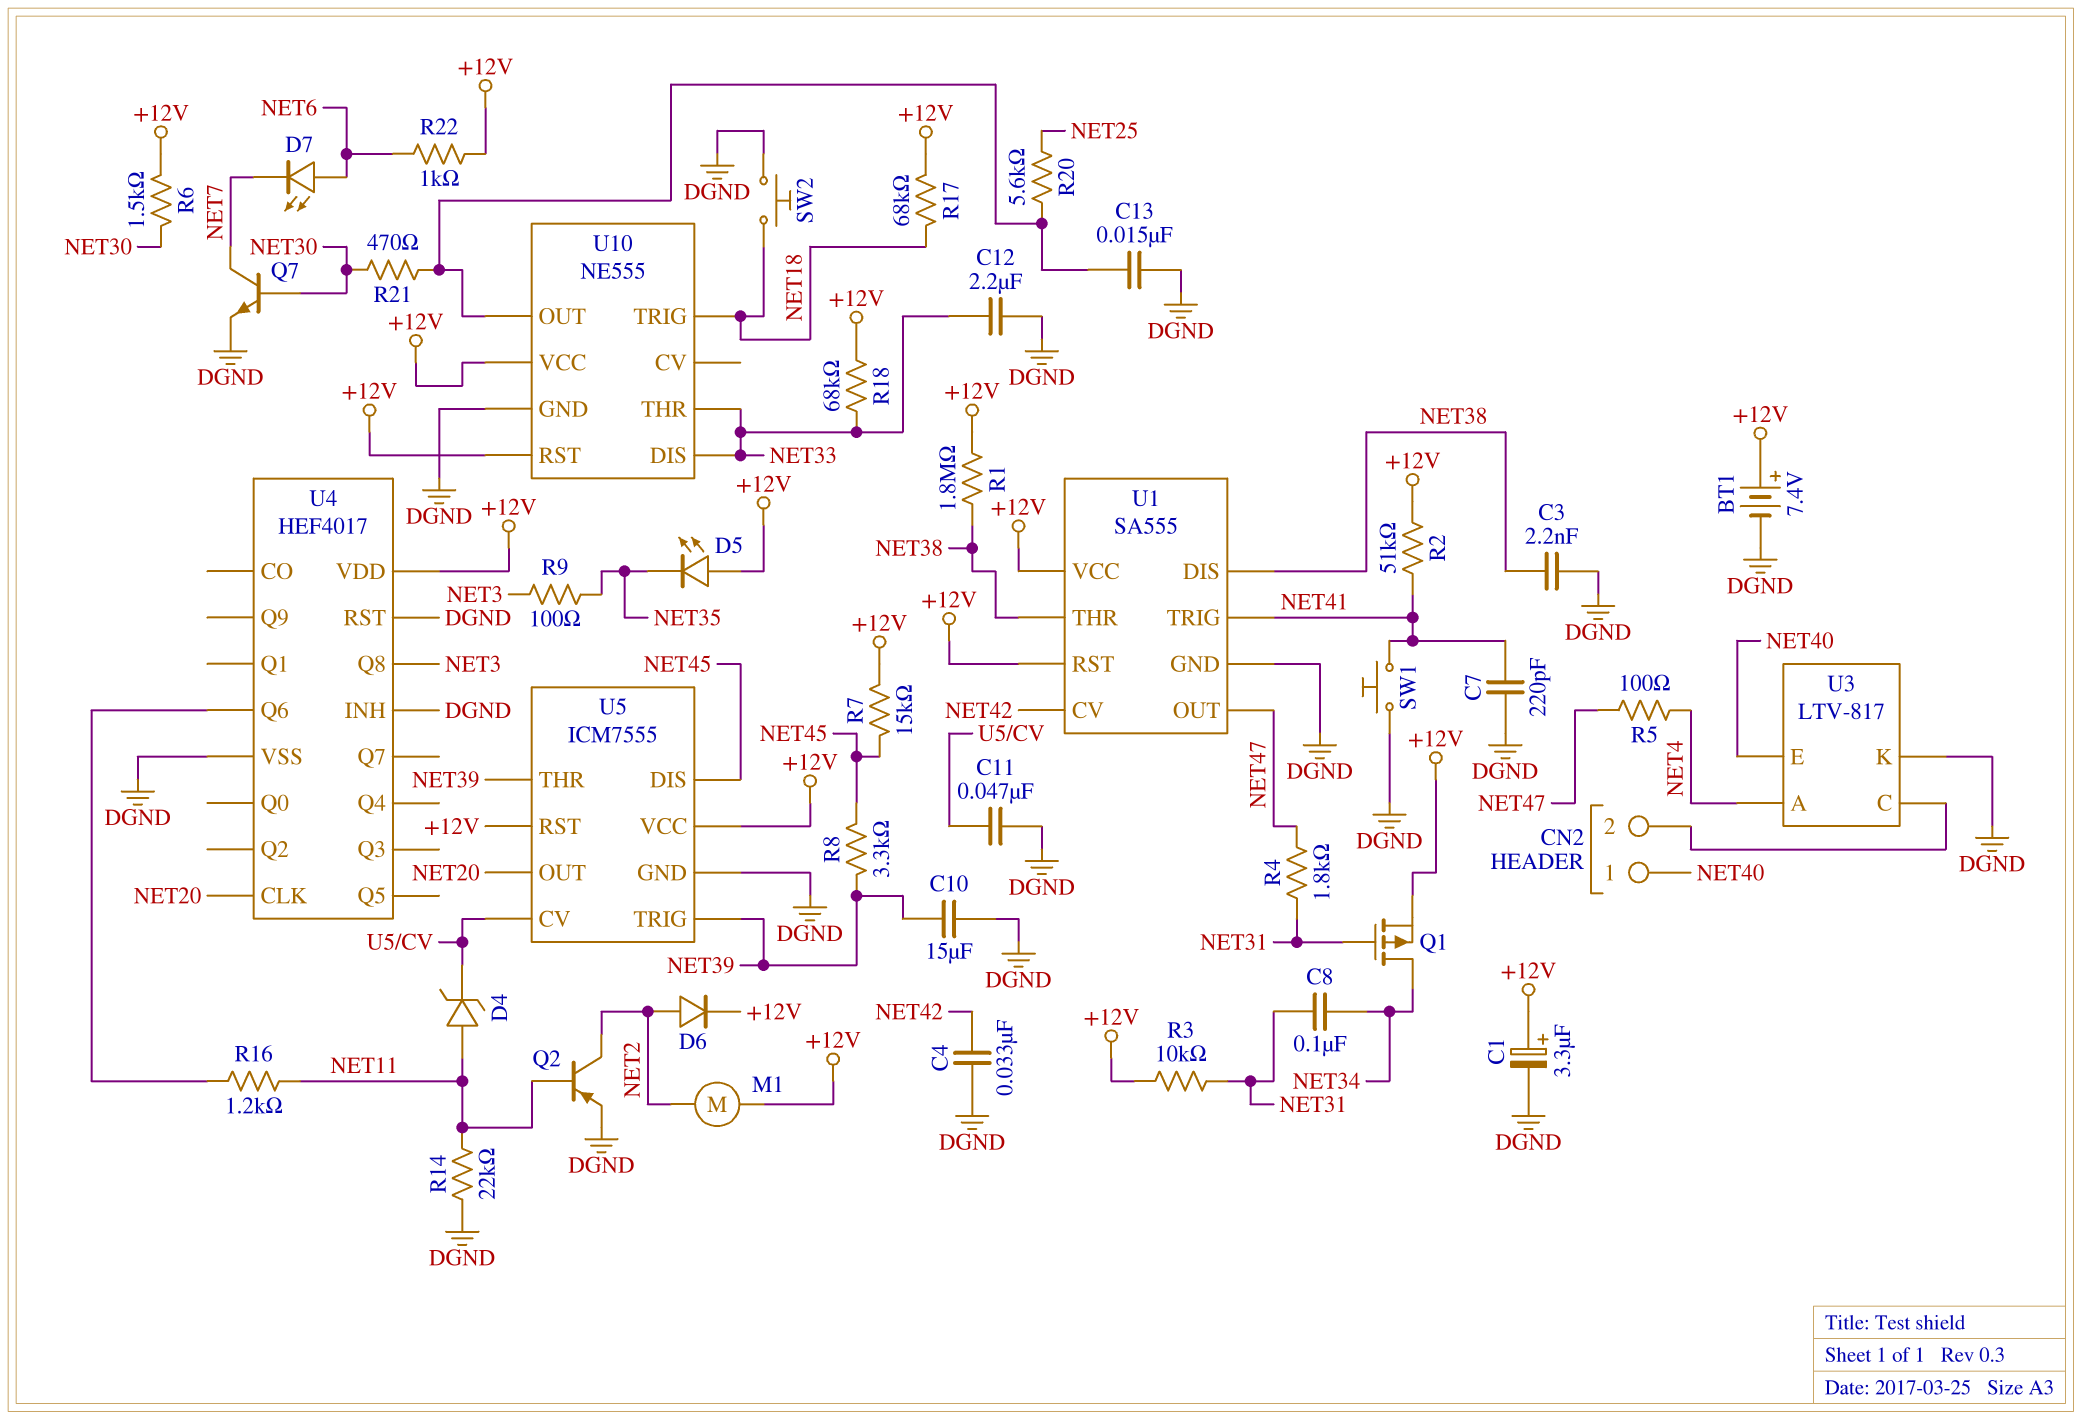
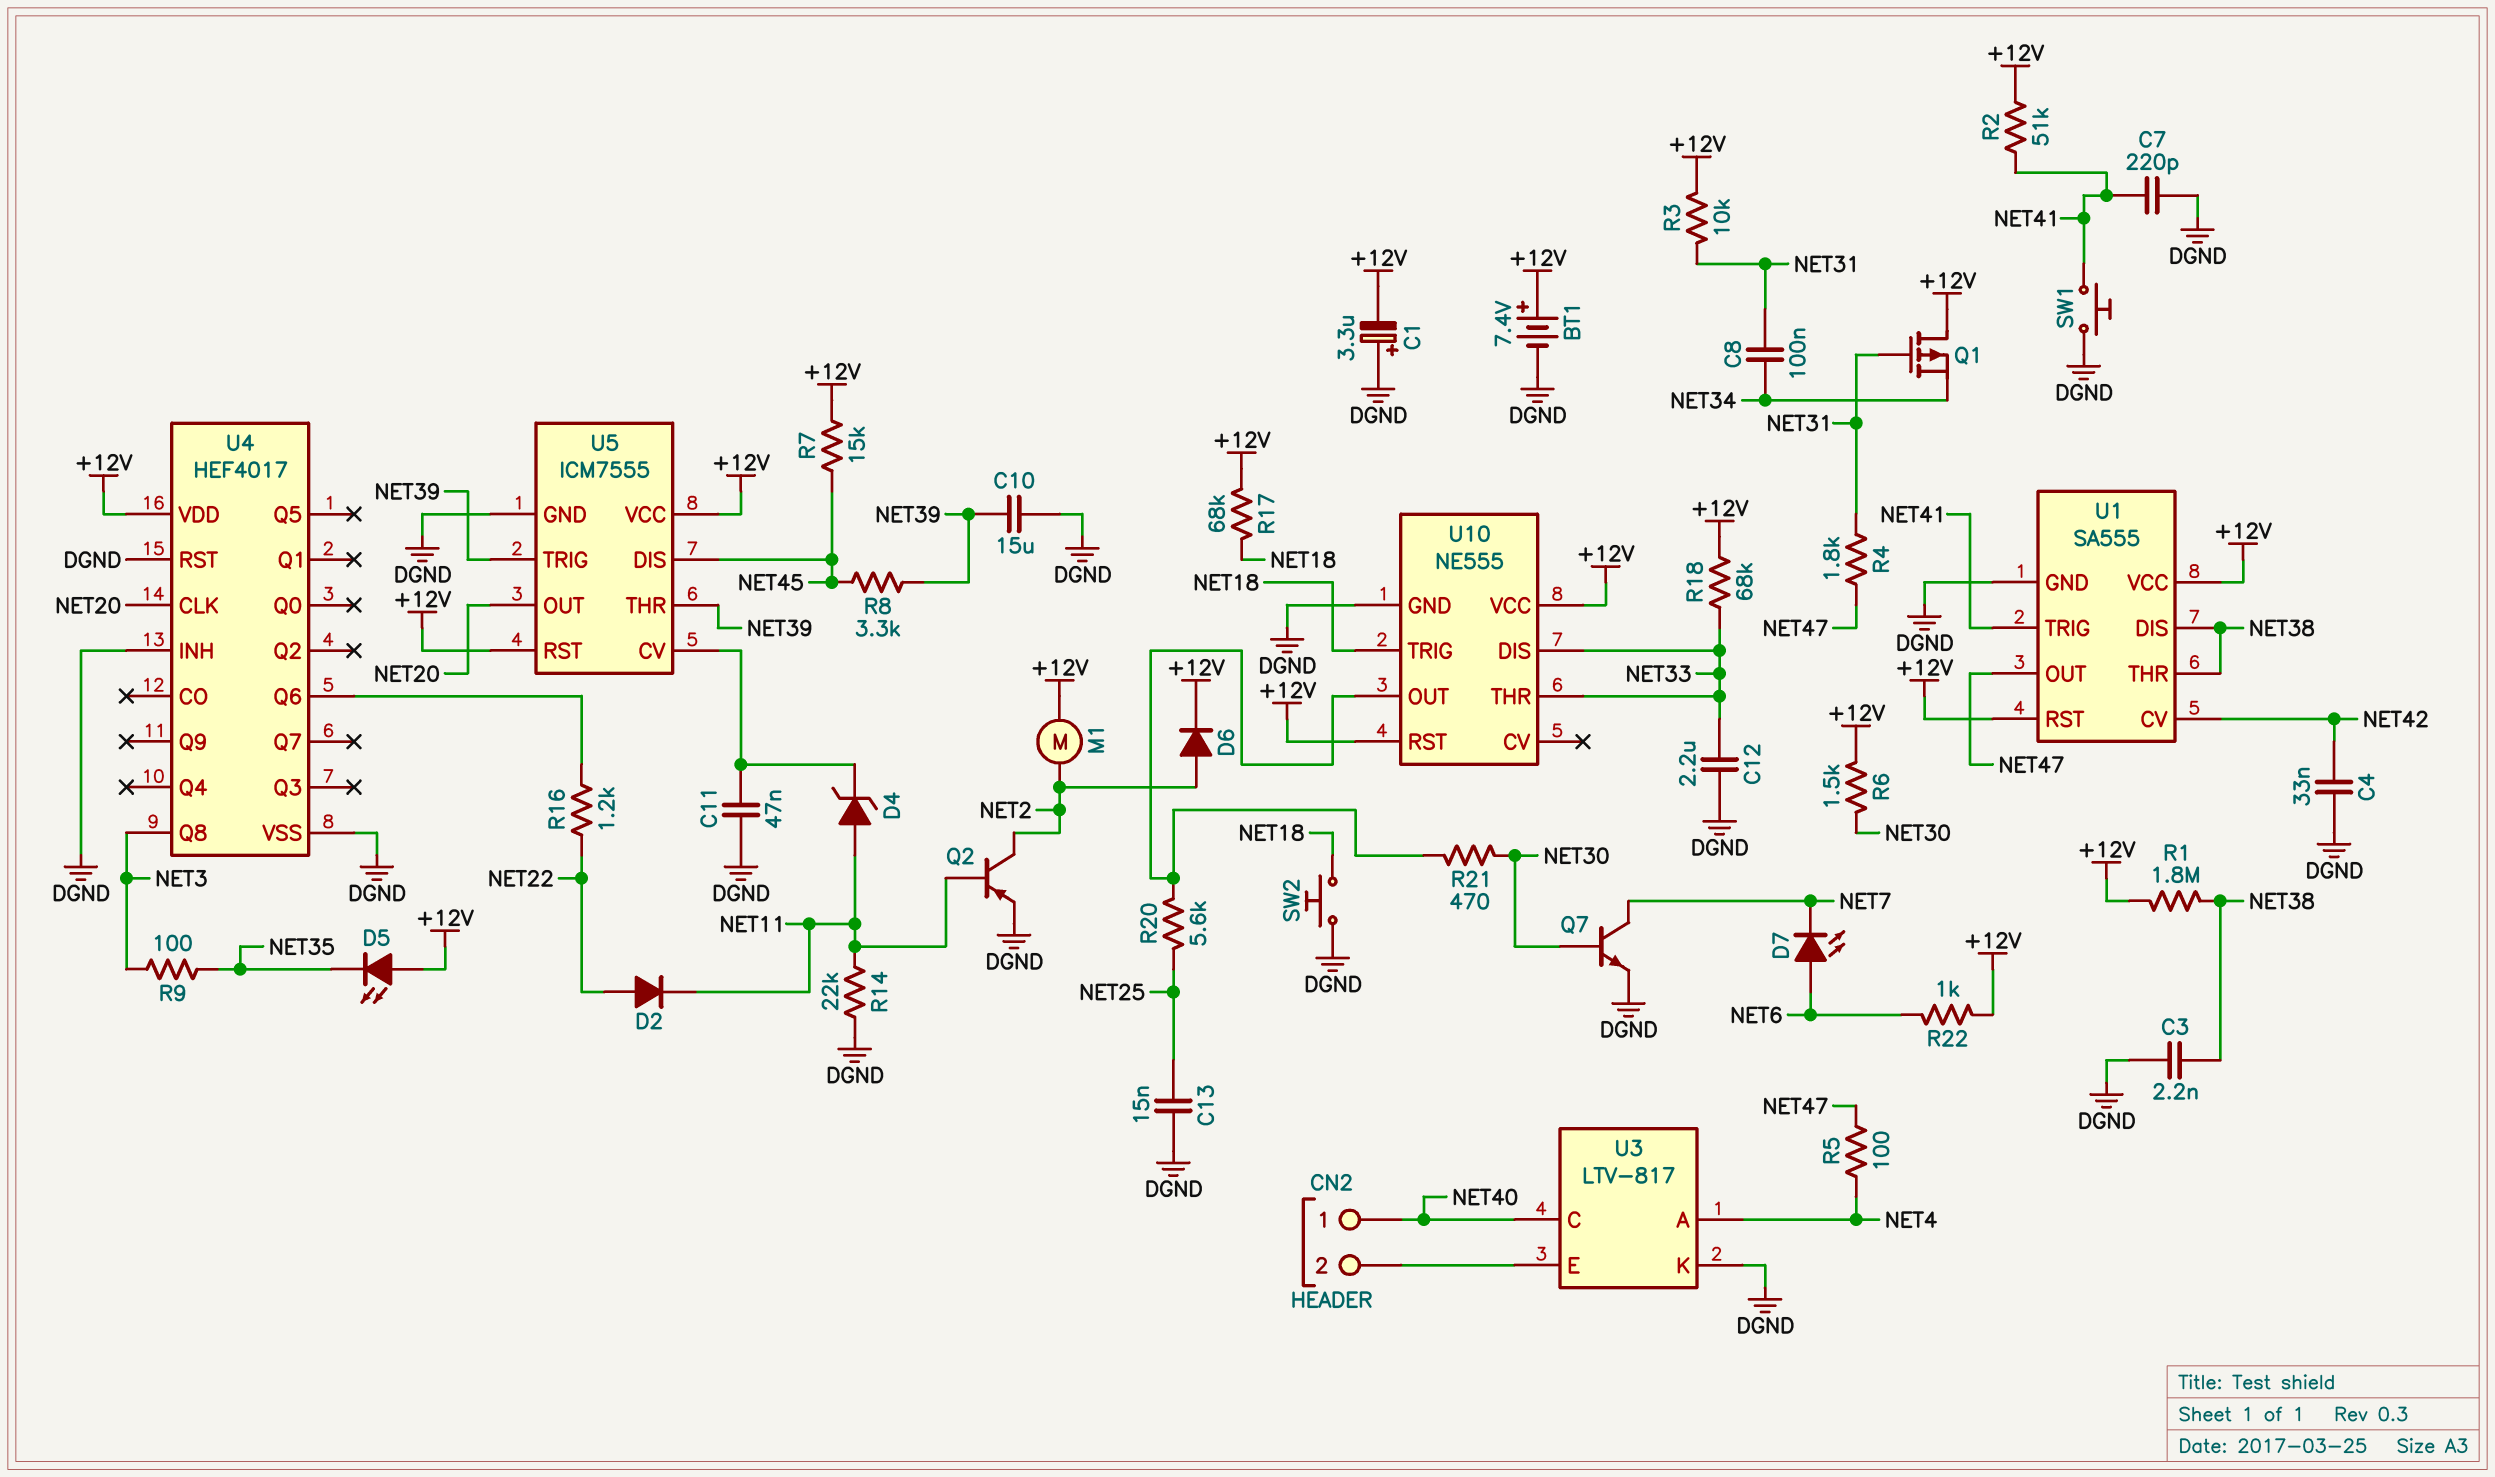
C1: 3.3uF (plus +12V, minus DGND) -> 3.3uF (plus DGND, minus +12V)
C13: 15nF (DGND, U10/OUT) -> 15nF (DGND, NET25)
D2: none -> diode (A NET22, K NET11)
Q1: PMOS (G NET31, D NET34, S +12V) -> PMOS (G NET31, D +12V, S NET34)
R16: 1.2k (NET11, U4/Q6) -> 1.2k (NET22, U4/Q6)
U3 pin C: CN2/2 -> NET40
U3 pin E: NET40 -> CN2/2

